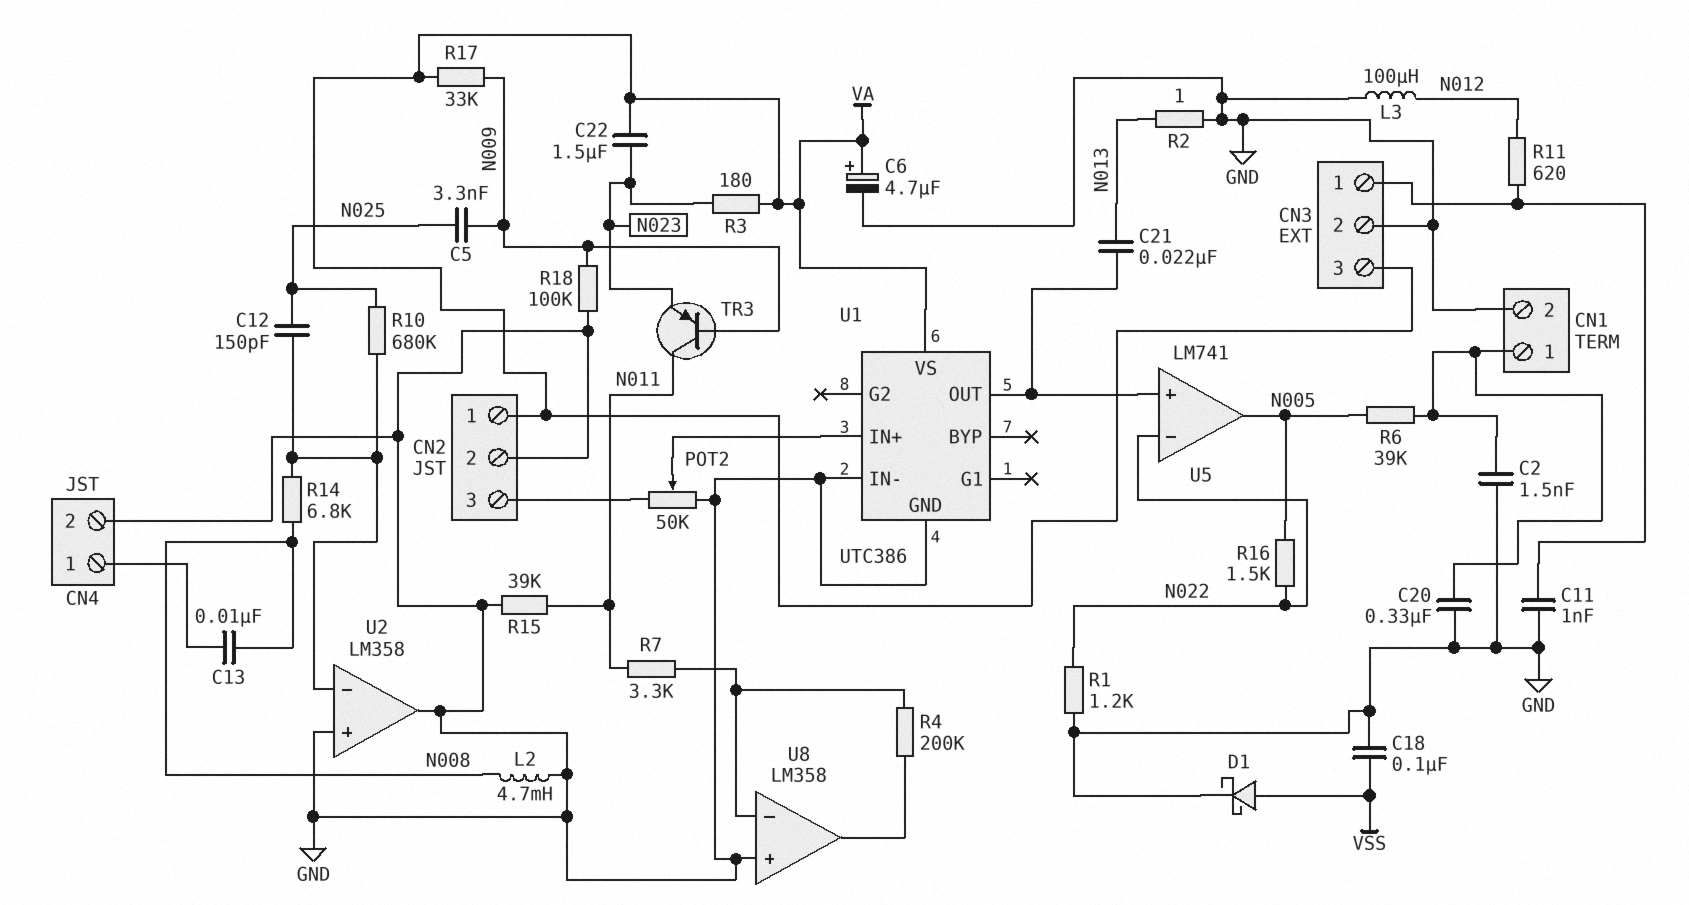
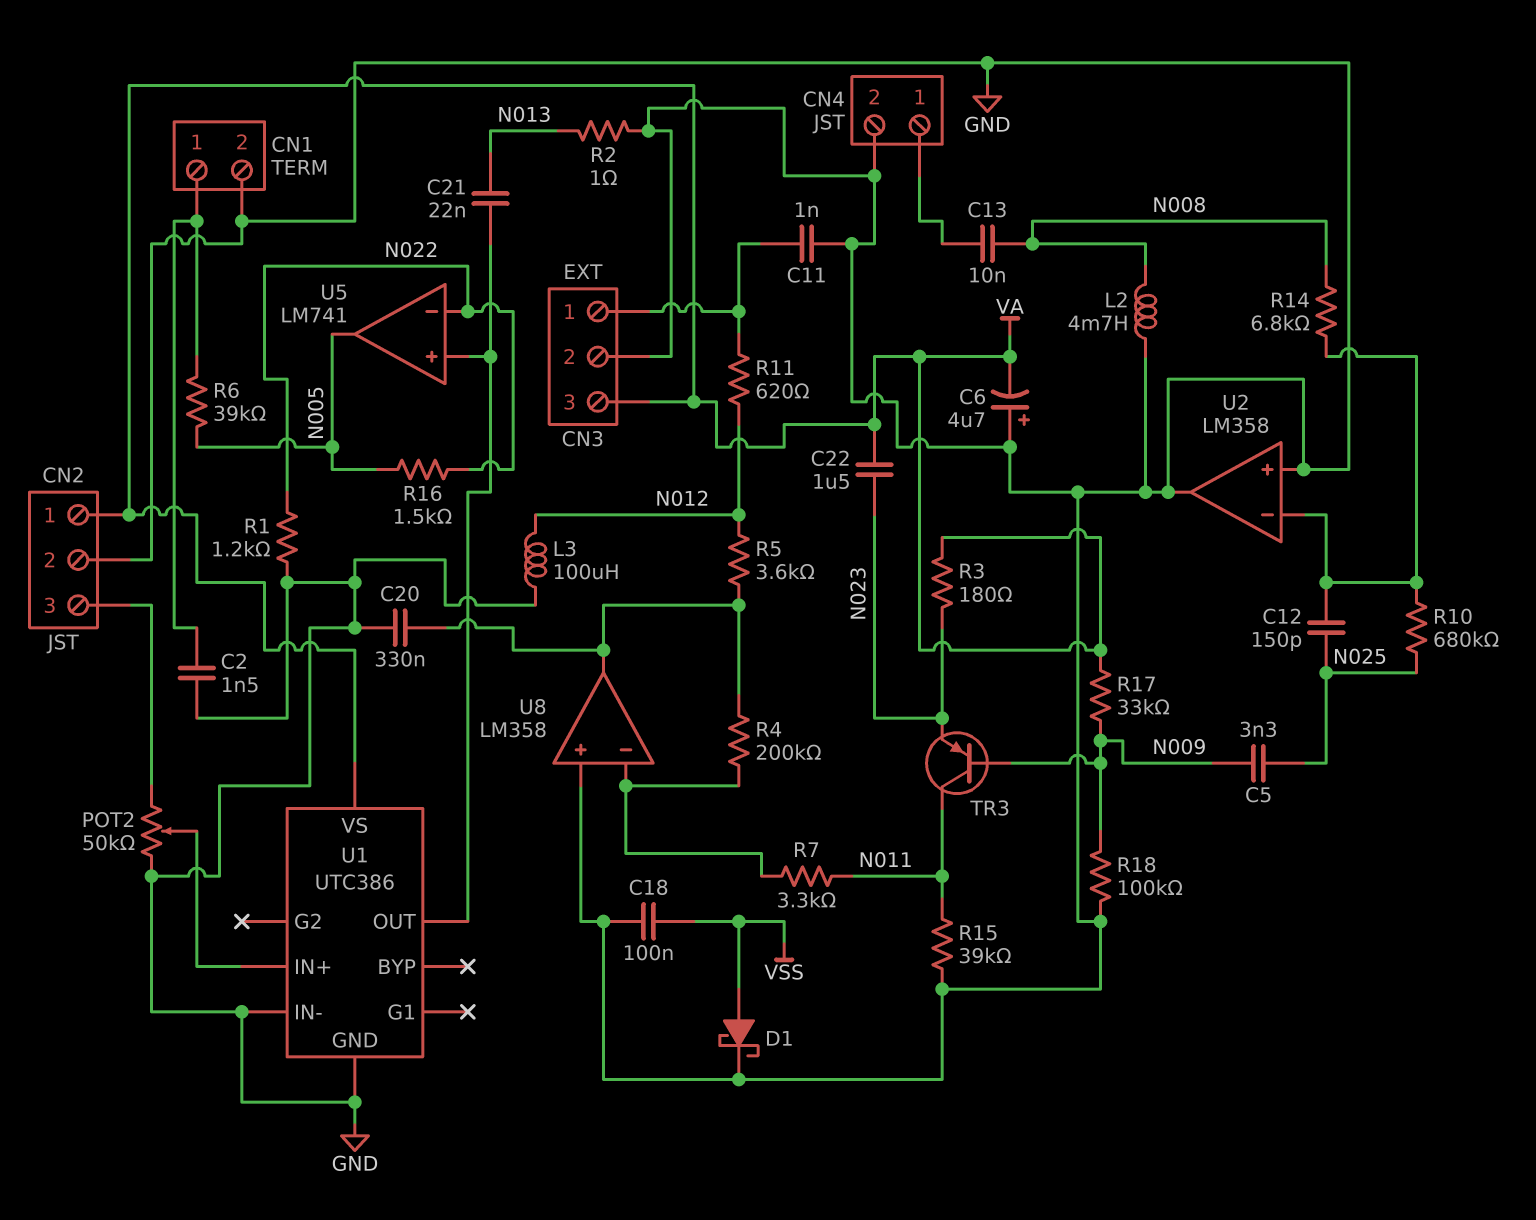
C6: 4.7uF (plus VA, minus GND) -> 4.7uF (plus GND, minus VA)
C20: 330nF (CN1/1, GND) -> 330nF (GND, U8/out)
R5: none -> 3.6k (N012, U8/out)

